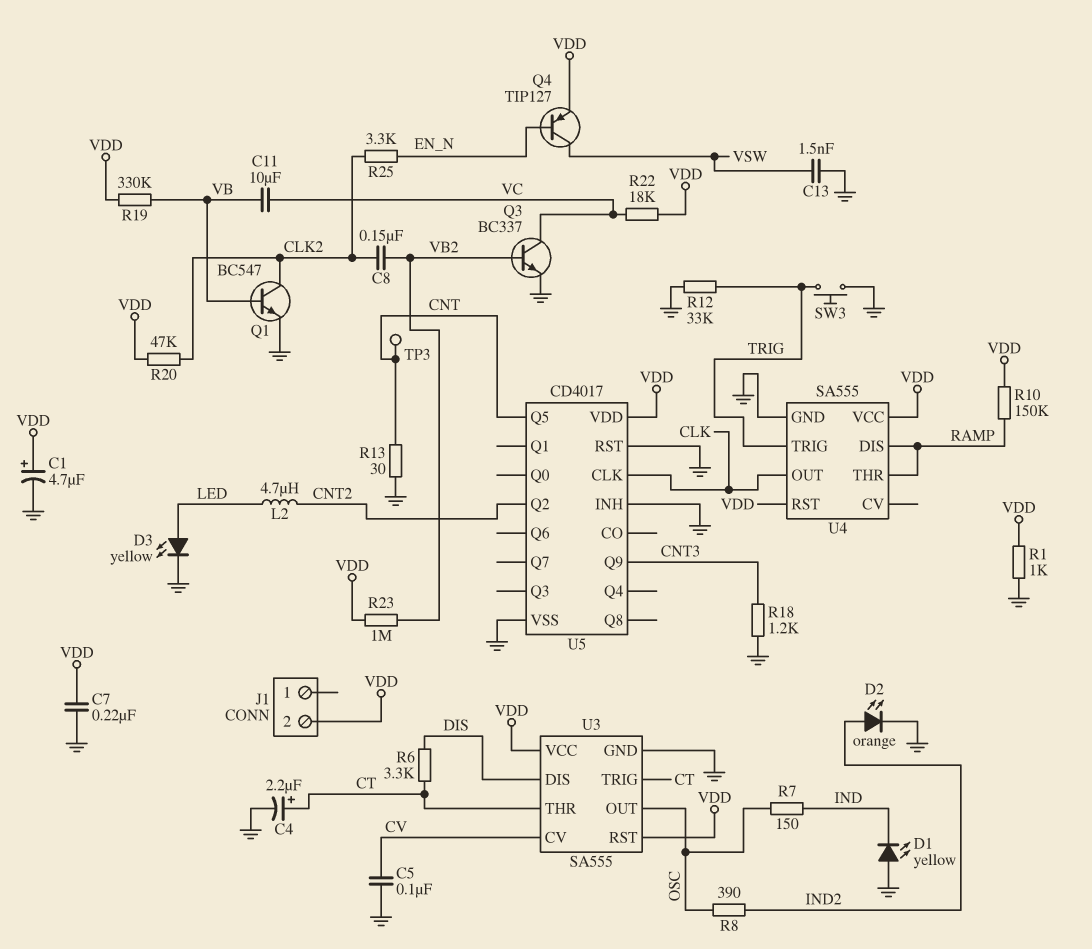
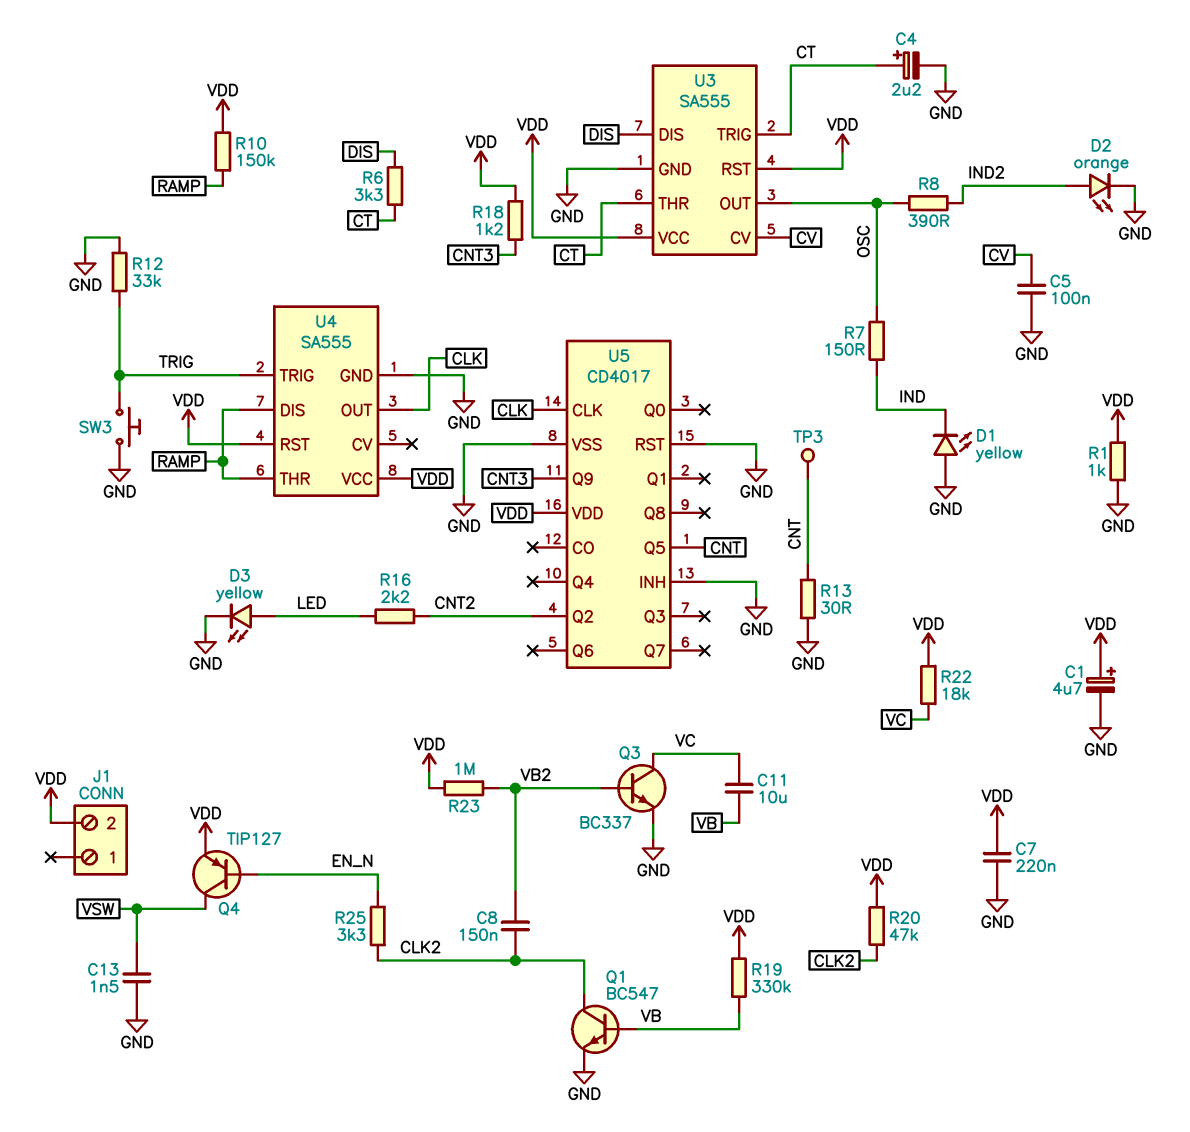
L2: 4.7uH (CNT2, LED) -> none
R16: none -> 2.2k (CNT2, LED)
R18: 1.2k (CNT3, GND) -> 1.2k (CNT3, VDD)

